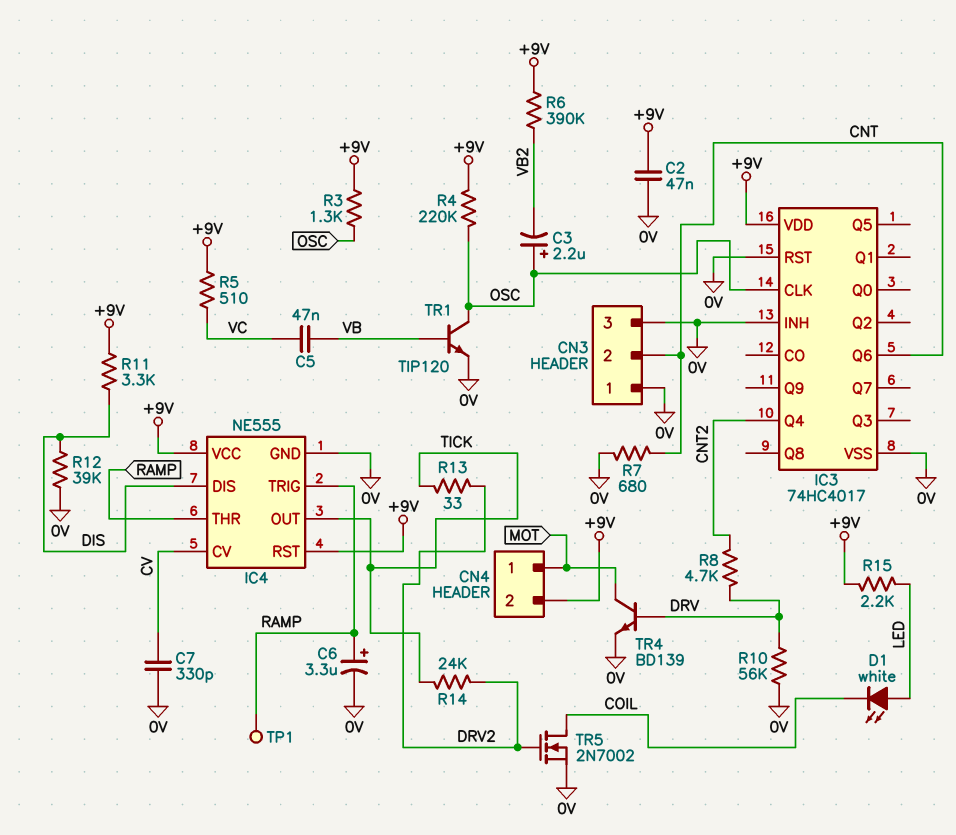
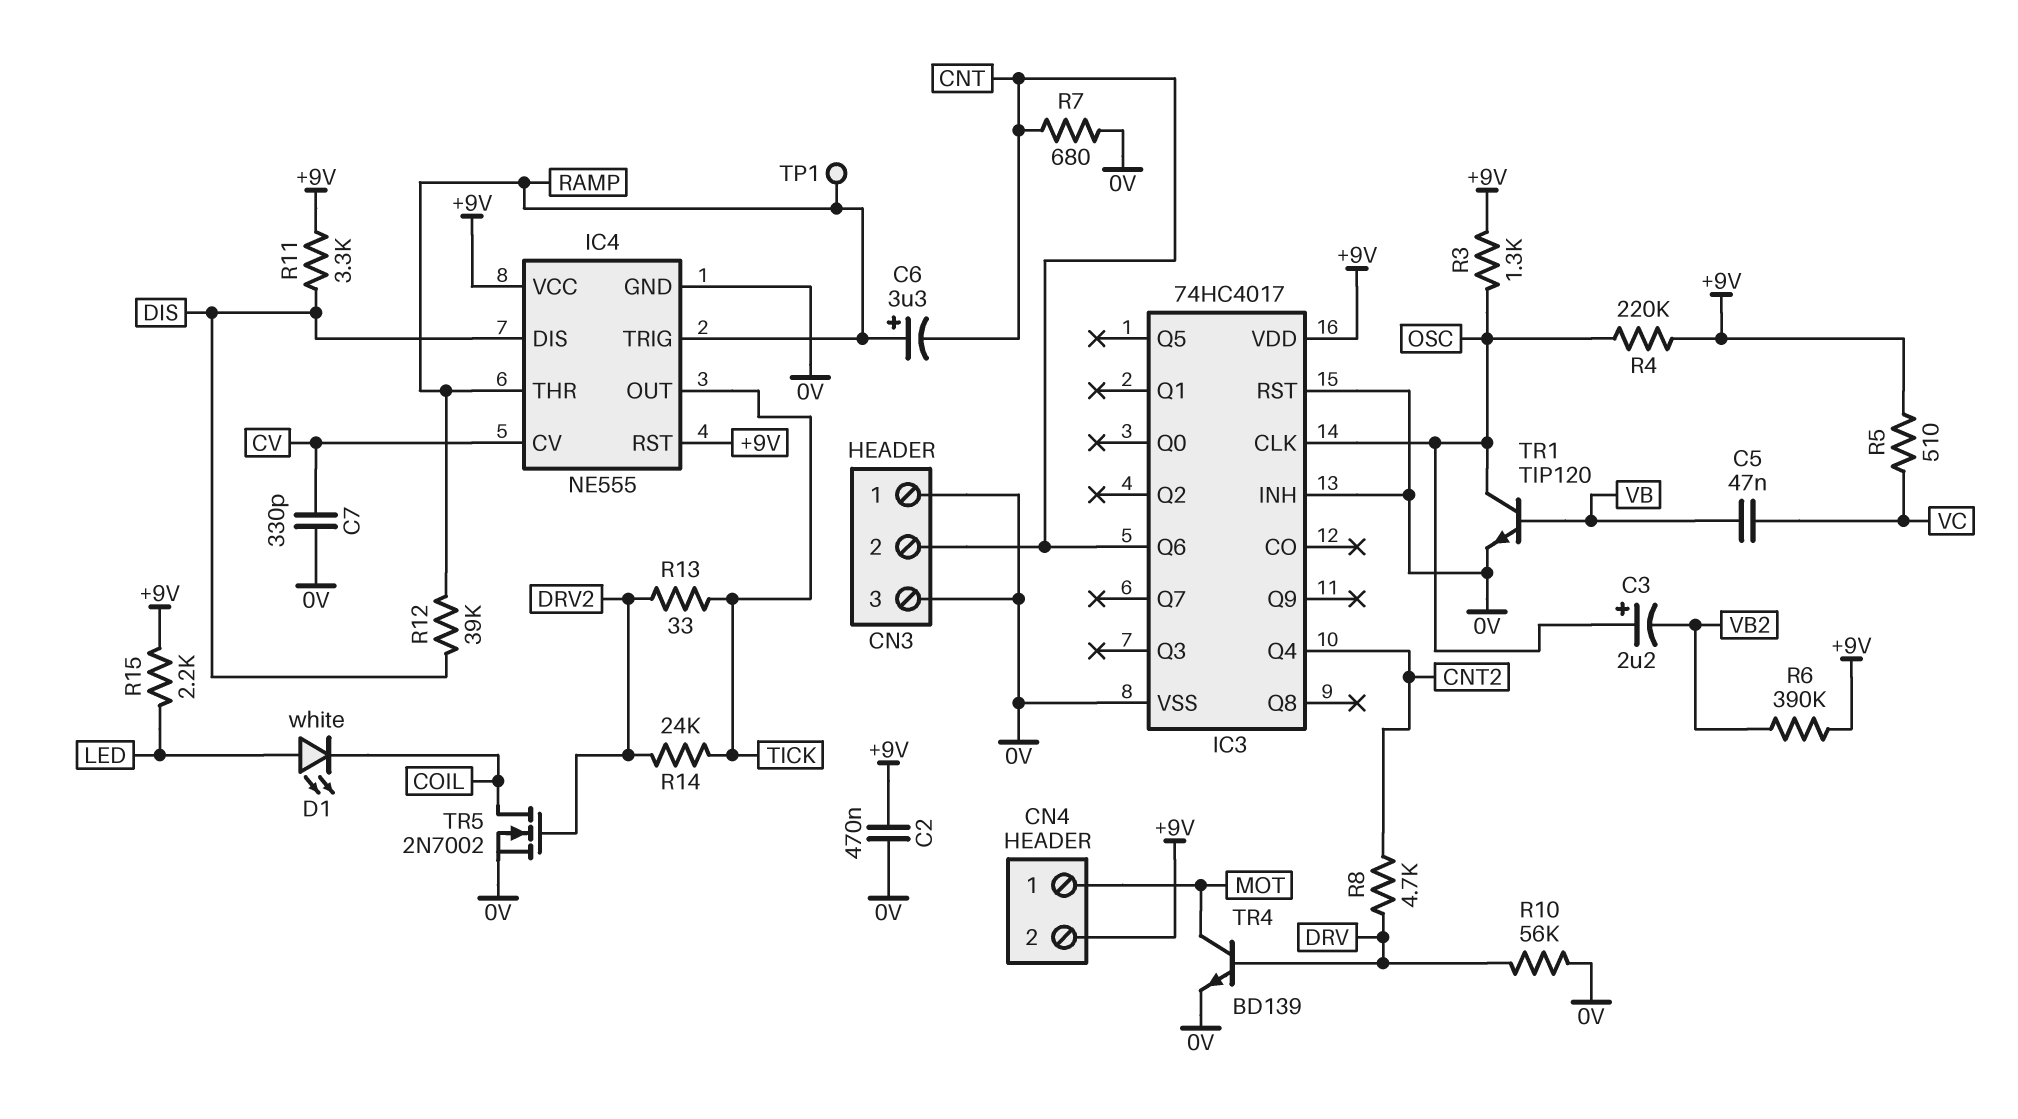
C2: 47nF (+9V, 0V) -> 470nF (+9V, 0V)
C6: 3.3uF (plus RAMP, minus 0V) -> 3.3uF (plus RAMP, minus CNT)
R12: 39k (0V, DIS) -> 39k (DIS, RAMP)

